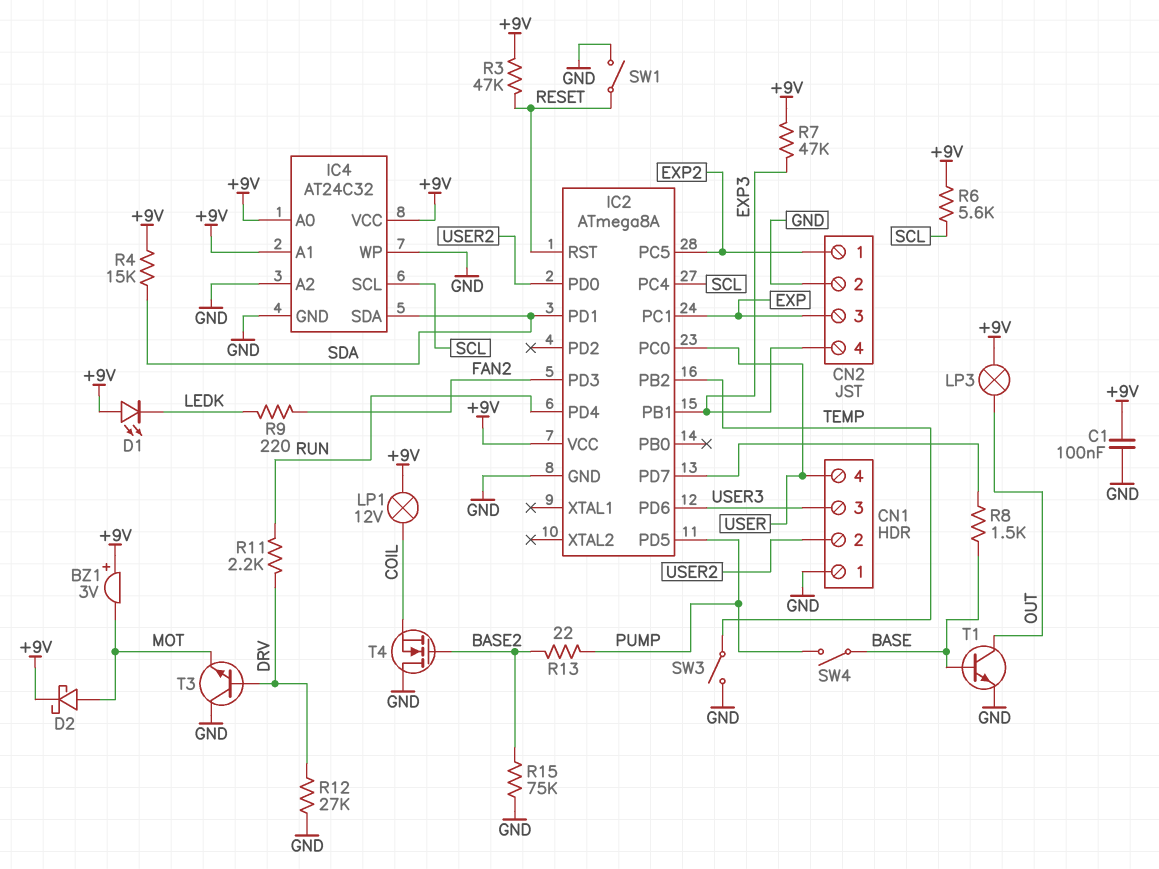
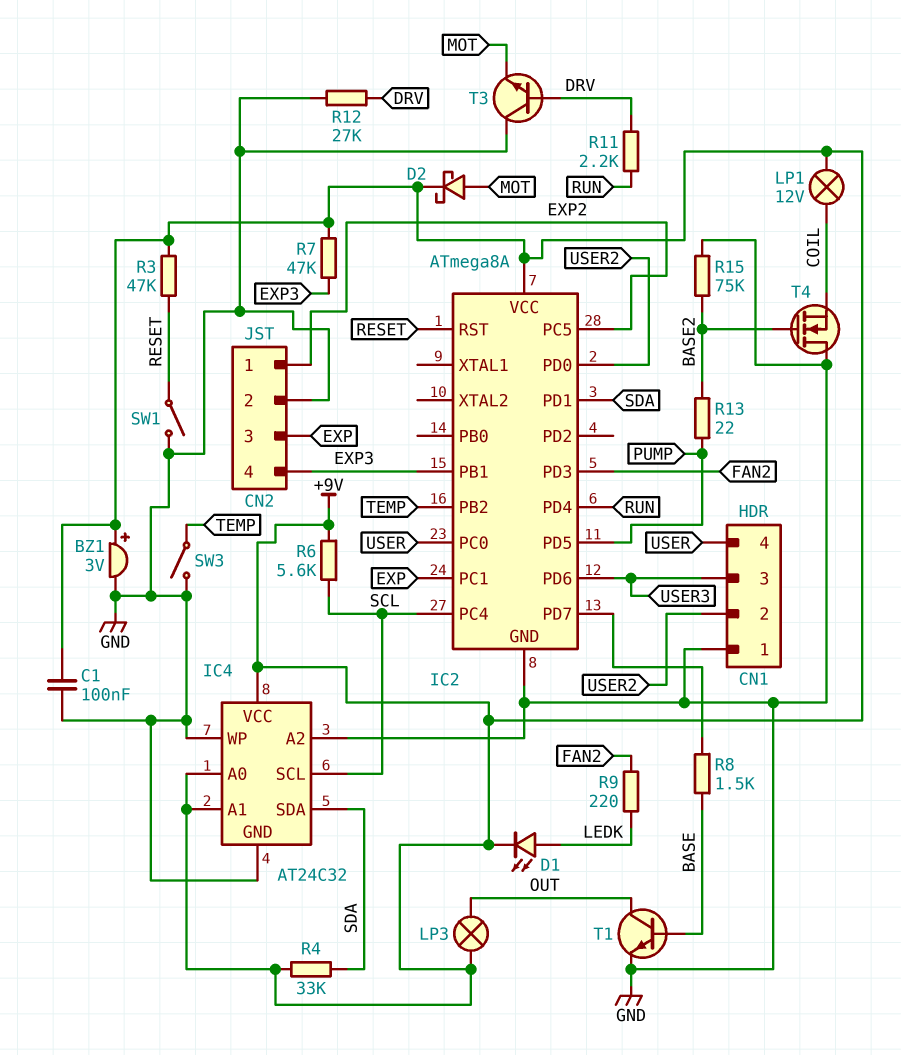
BZ1: buzzer 3V (plus +9V, minus MOT) -> buzzer 3V (plus +9V, minus GND)
D1: LED (A +9V, K LEDK) -> LED (A LEDK, K +9V)
R4: 15k (+9V, SDA) -> 33k (+9V, SDA)
SW4: switch (BASE, PUMP) -> none

